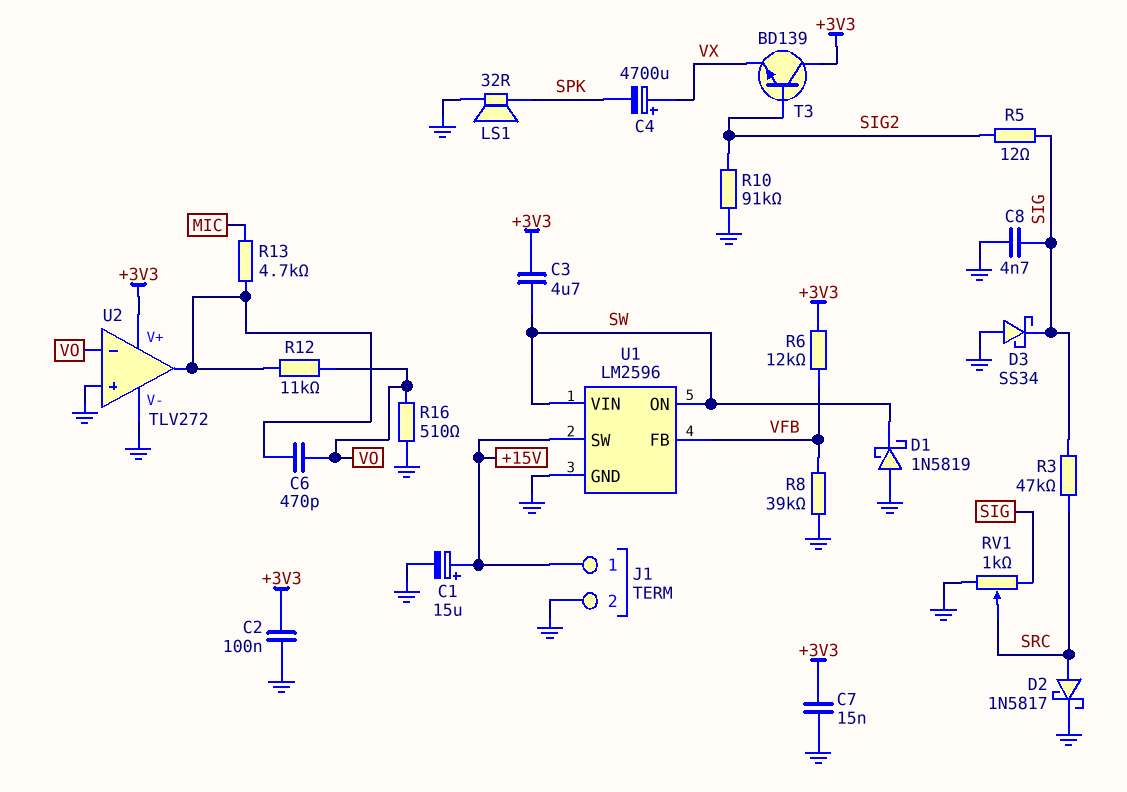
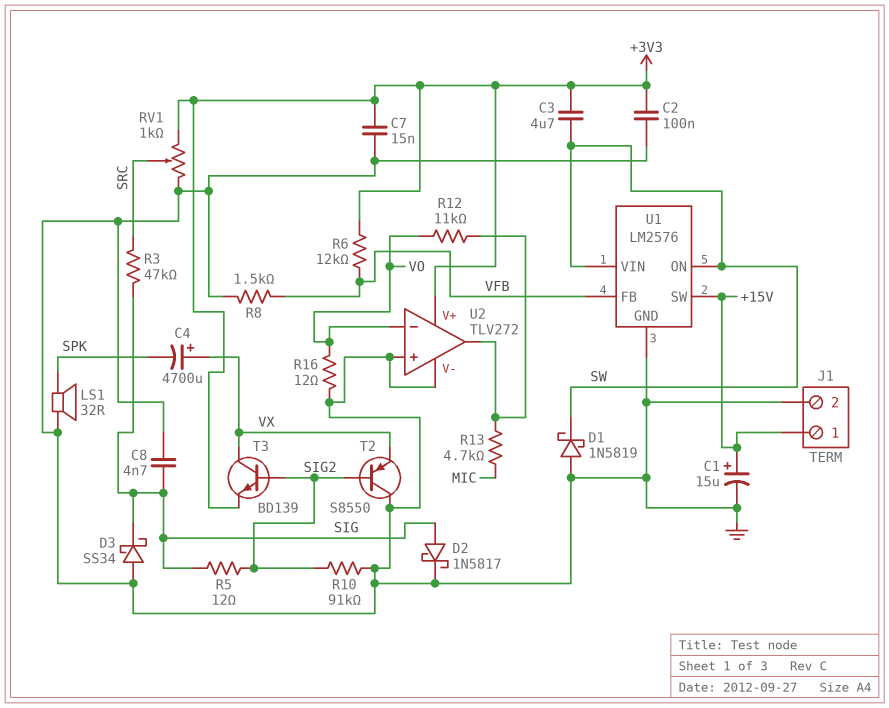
C6: 470pF (U2/out, VO) -> none
D2: schottky 1N5817 (A SRC, K GND) -> schottky 1N5817 (A SIG, K GND)
R8: 39k (GND, VFB) -> 1.5k (GND, VFB)
R16: 510 (GND, VO) -> 12 (GND, VO)
RV1: 1k (GND, SIG, wiper SRC) -> 1k (+3V3, GND, wiper SRC)
T2: none -> PNP S8550 (B SIG2, C GND, E VX)
T3: NPN BD139 (B SIG2, C +3V3, E VX) -> NPN BD139 (B SIG2, C VX, E +3V3)
U1: LM2596 -> LM2576

